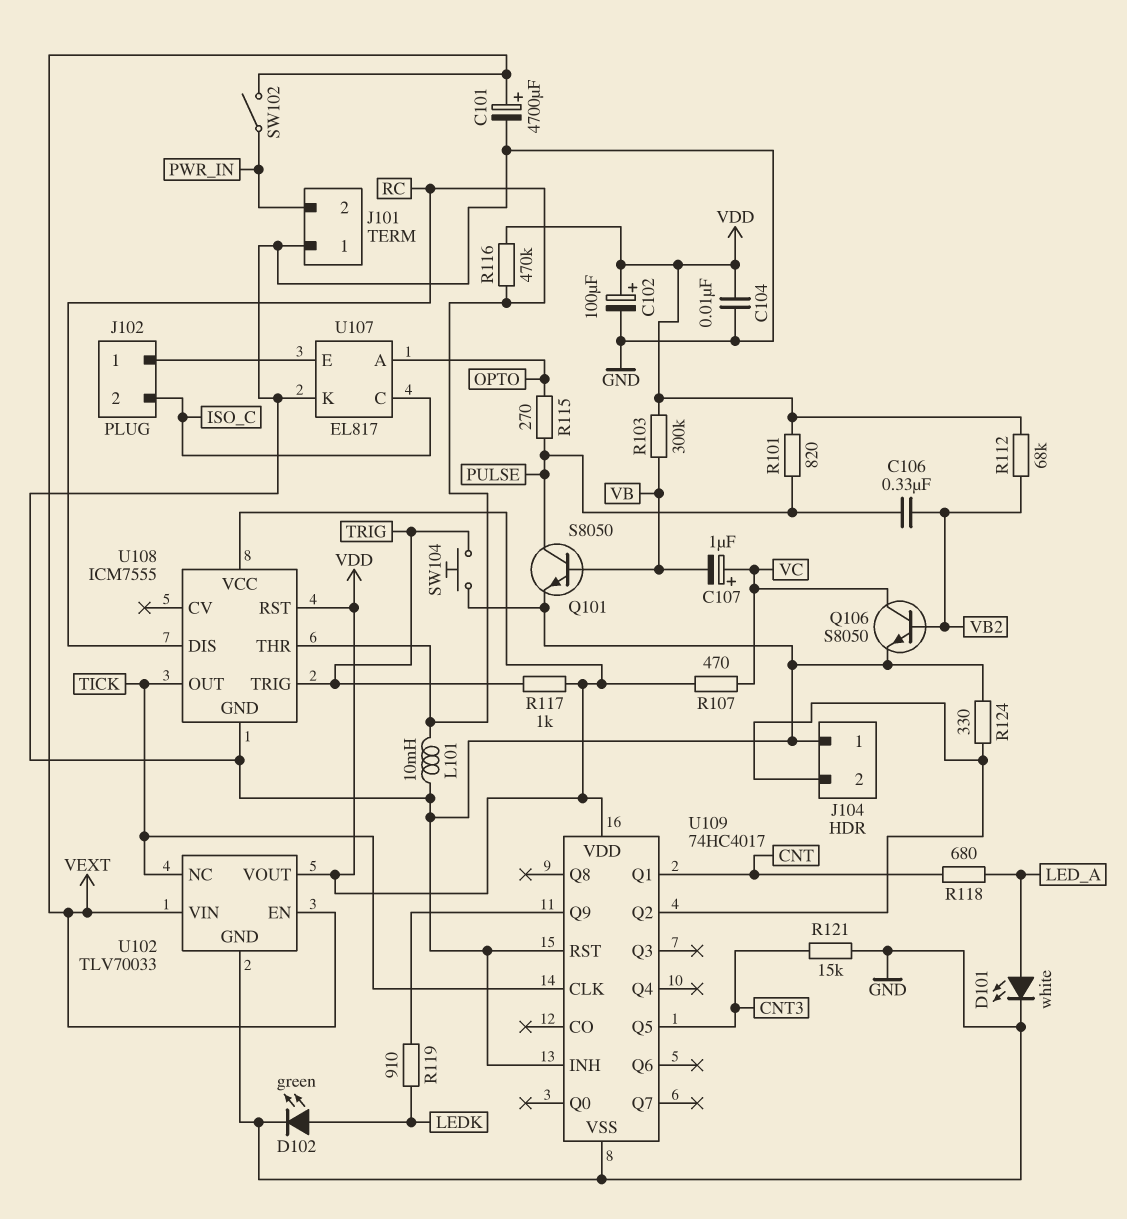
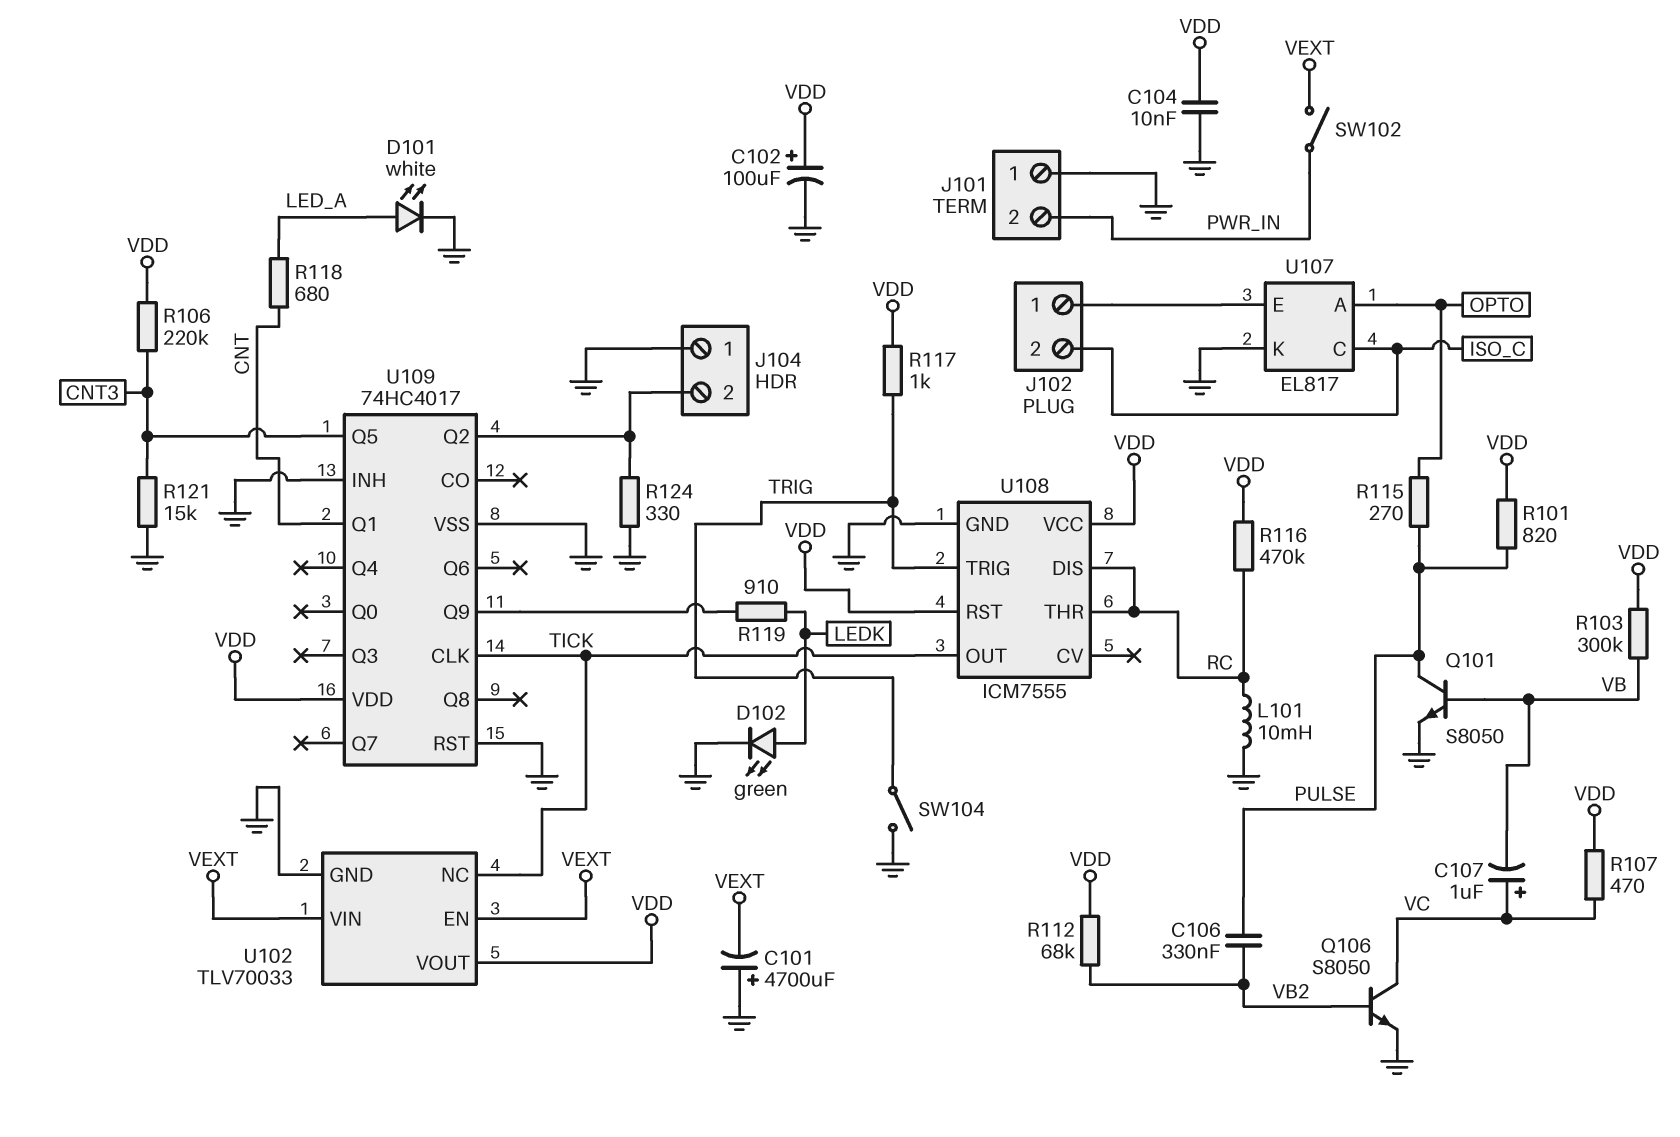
C101: 4700uF (plus VEXT, minus GND) -> 4700uF (plus GND, minus VEXT)
R106: none -> 220k (CNT3, VDD)
SW104: button (GND, TRIG) -> switch (GND, TRIG)

